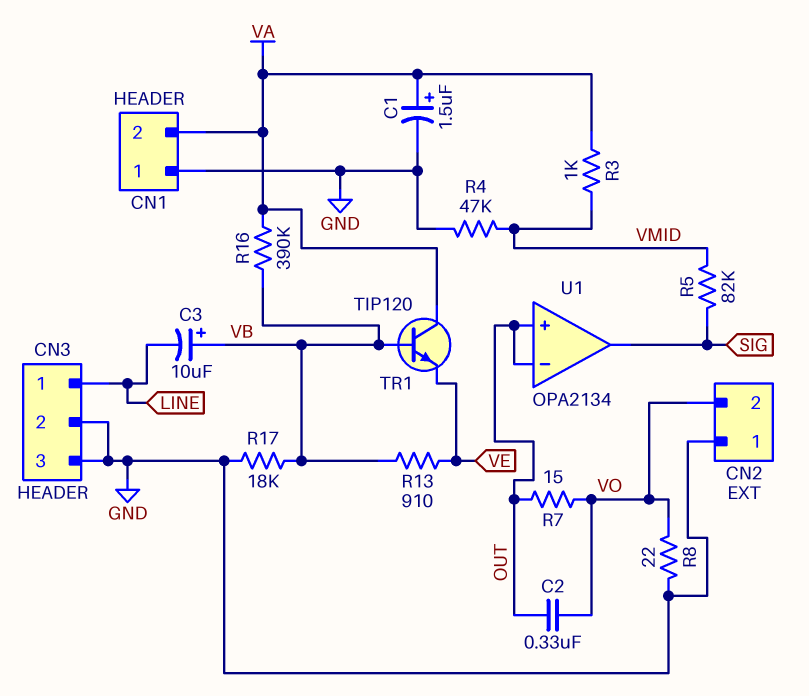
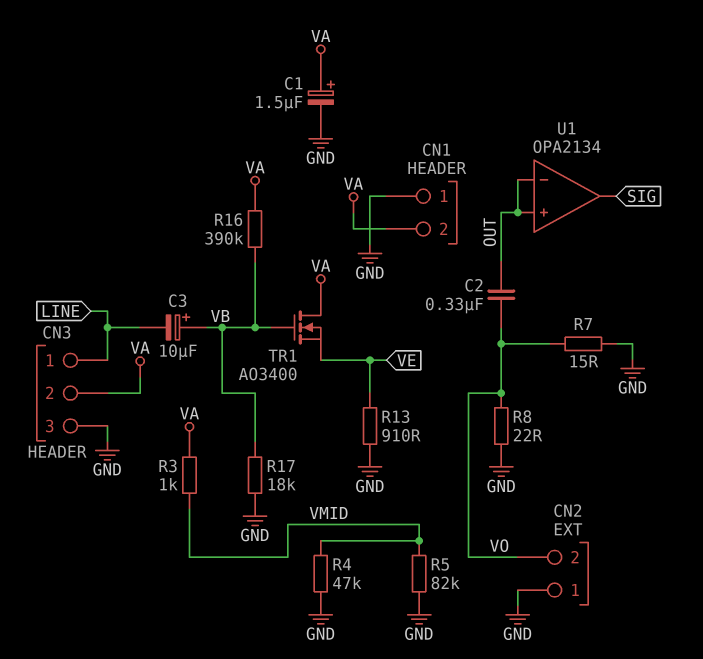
CN3 pin 2: GND -> VA
R5: 82k (SIG, VMID) -> 82k (GND, VMID)
R7: 15 (OUT, VO) -> 15 (GND, VO)
R13: 910 (VB, VE) -> 910 (GND, VE)
TR1: NPN TIP120 (B VB, C VA, E VE) -> NMOS AO3400 (G VB, D VA, S VE)

